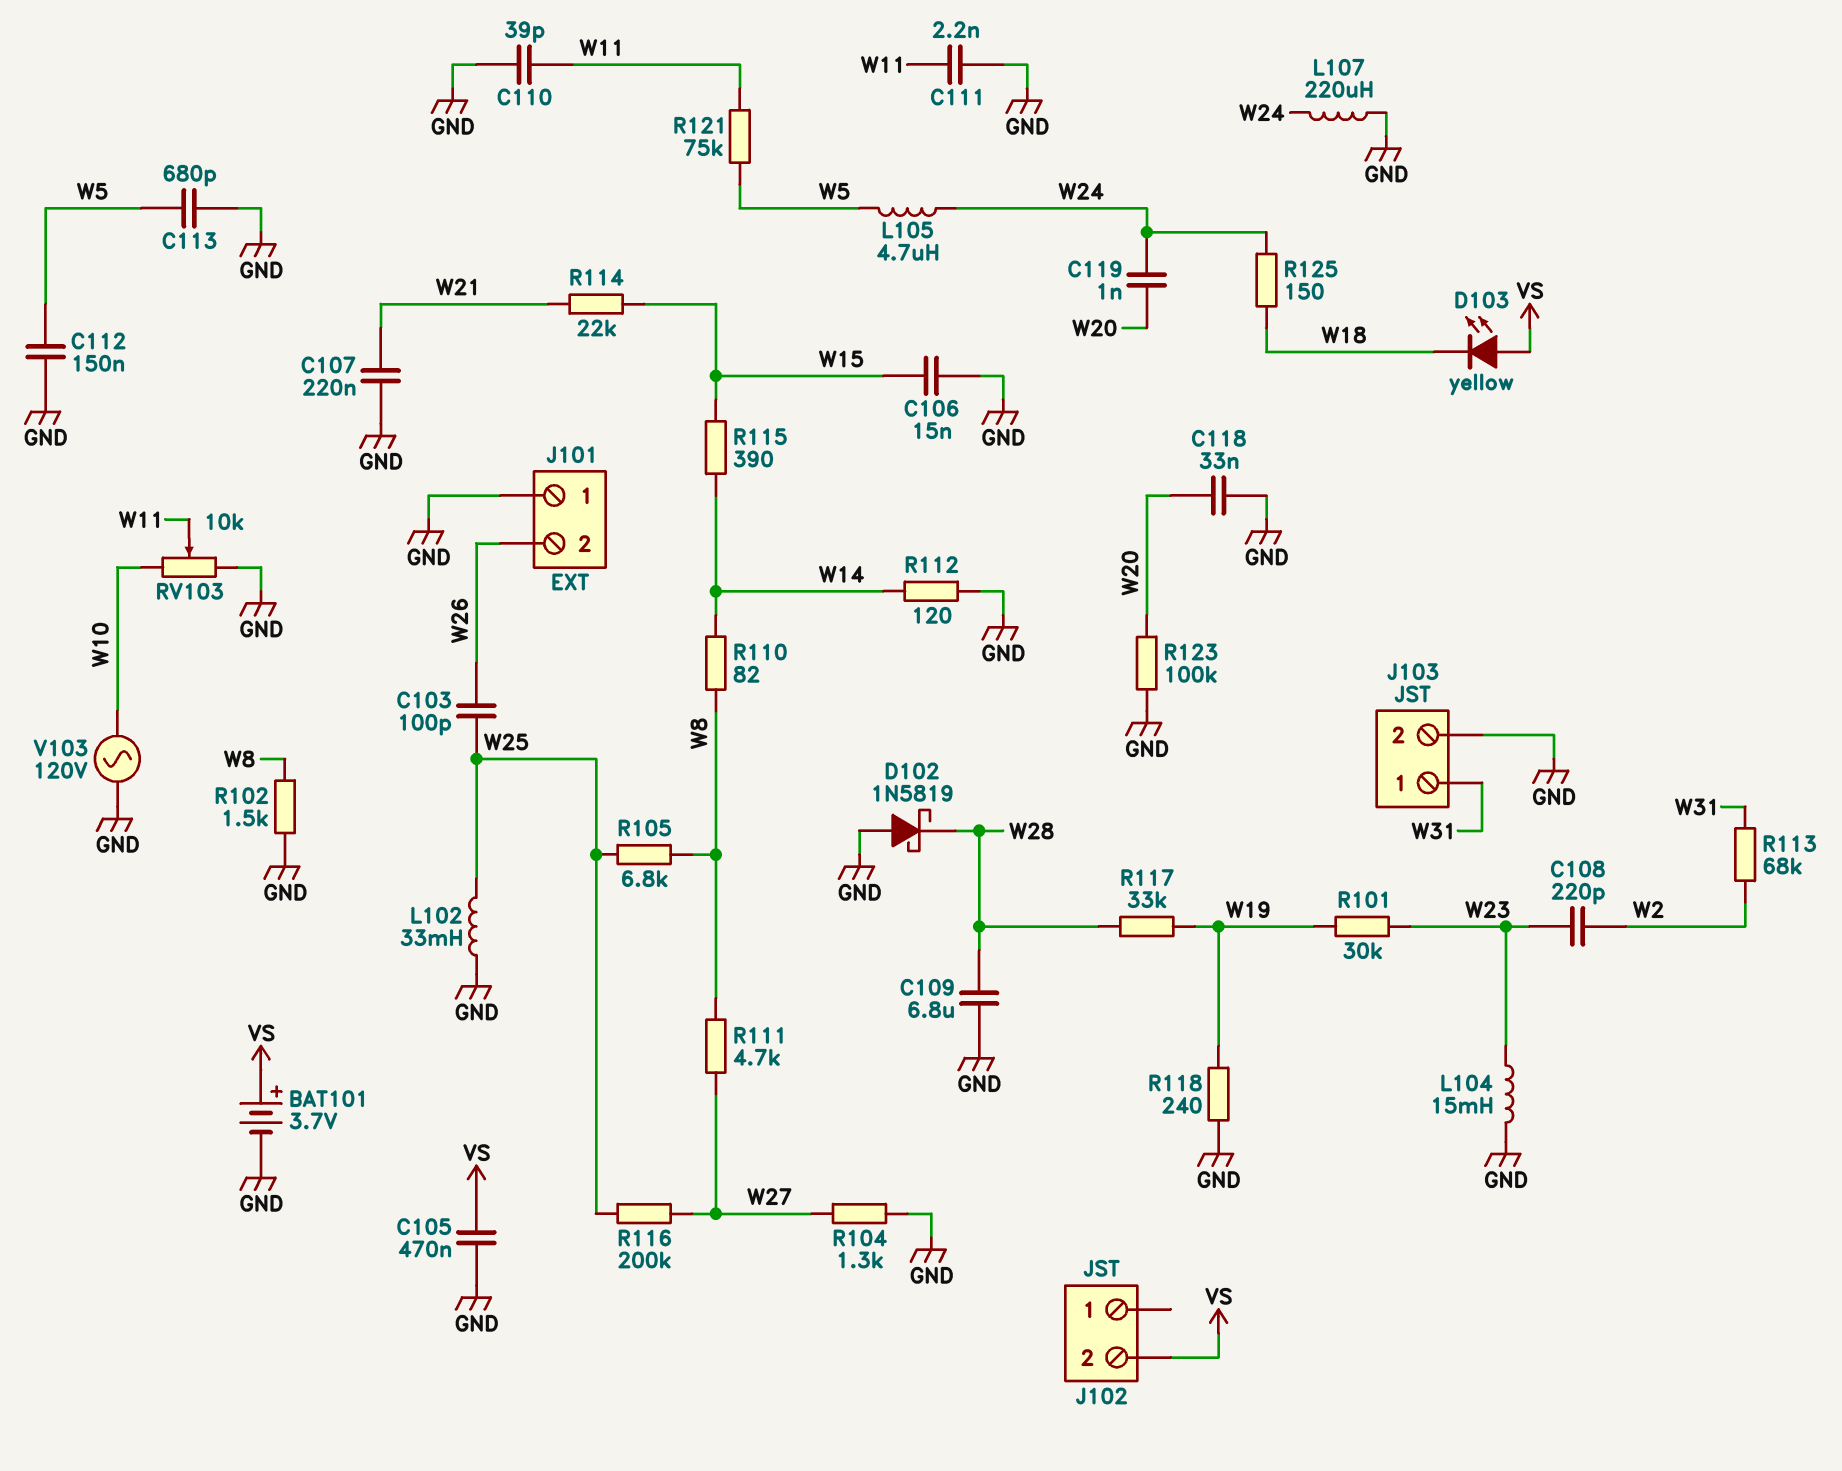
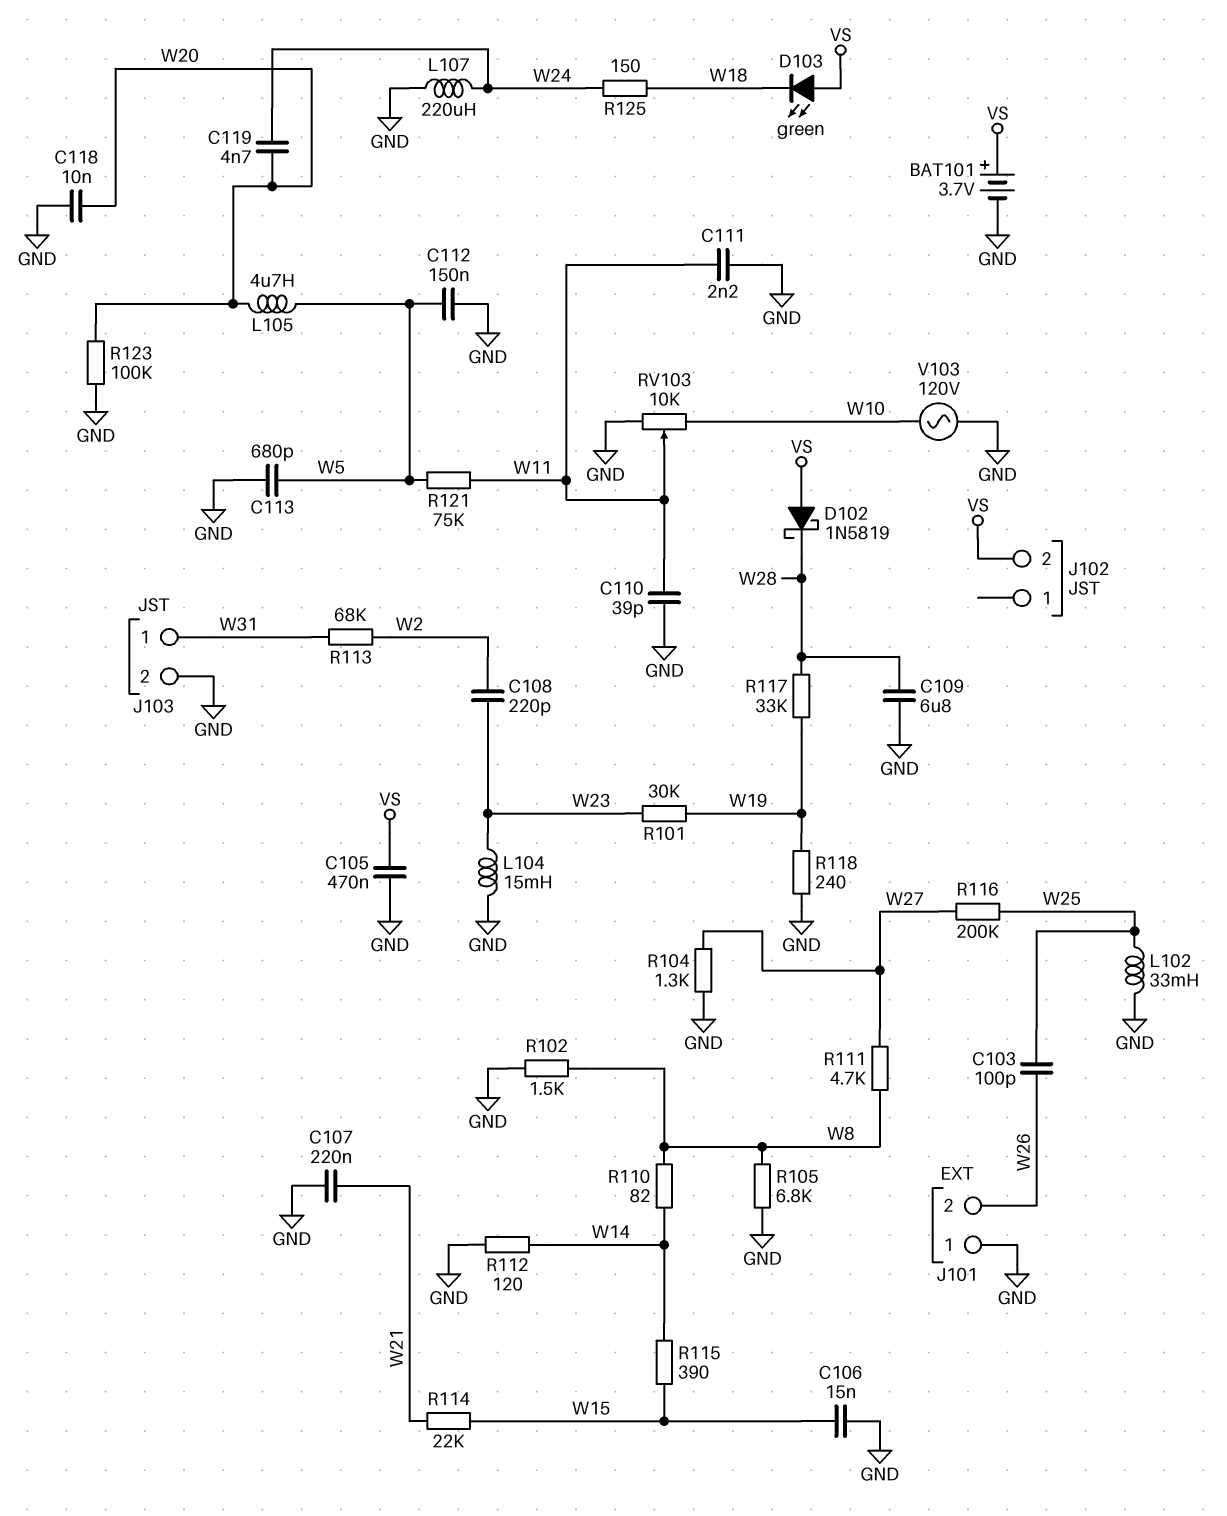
C118: 33nF (GND, W20) -> 10nF (GND, W20)
C119: 1nF (W20, W24) -> 4.7nF (W20, W24)
D102: schottky 1N5819 (A GND, K W28) -> schottky 1N5819 (A VS, K W28)
D103: LED yellow (A VS, K W18) -> LED green (A VS, K W18)
L105: 4.7uH (W5, W24) -> 4.7uH (W5, W20)
R105: 6.8k (W8, W25) -> 6.8k (GND, W8)

